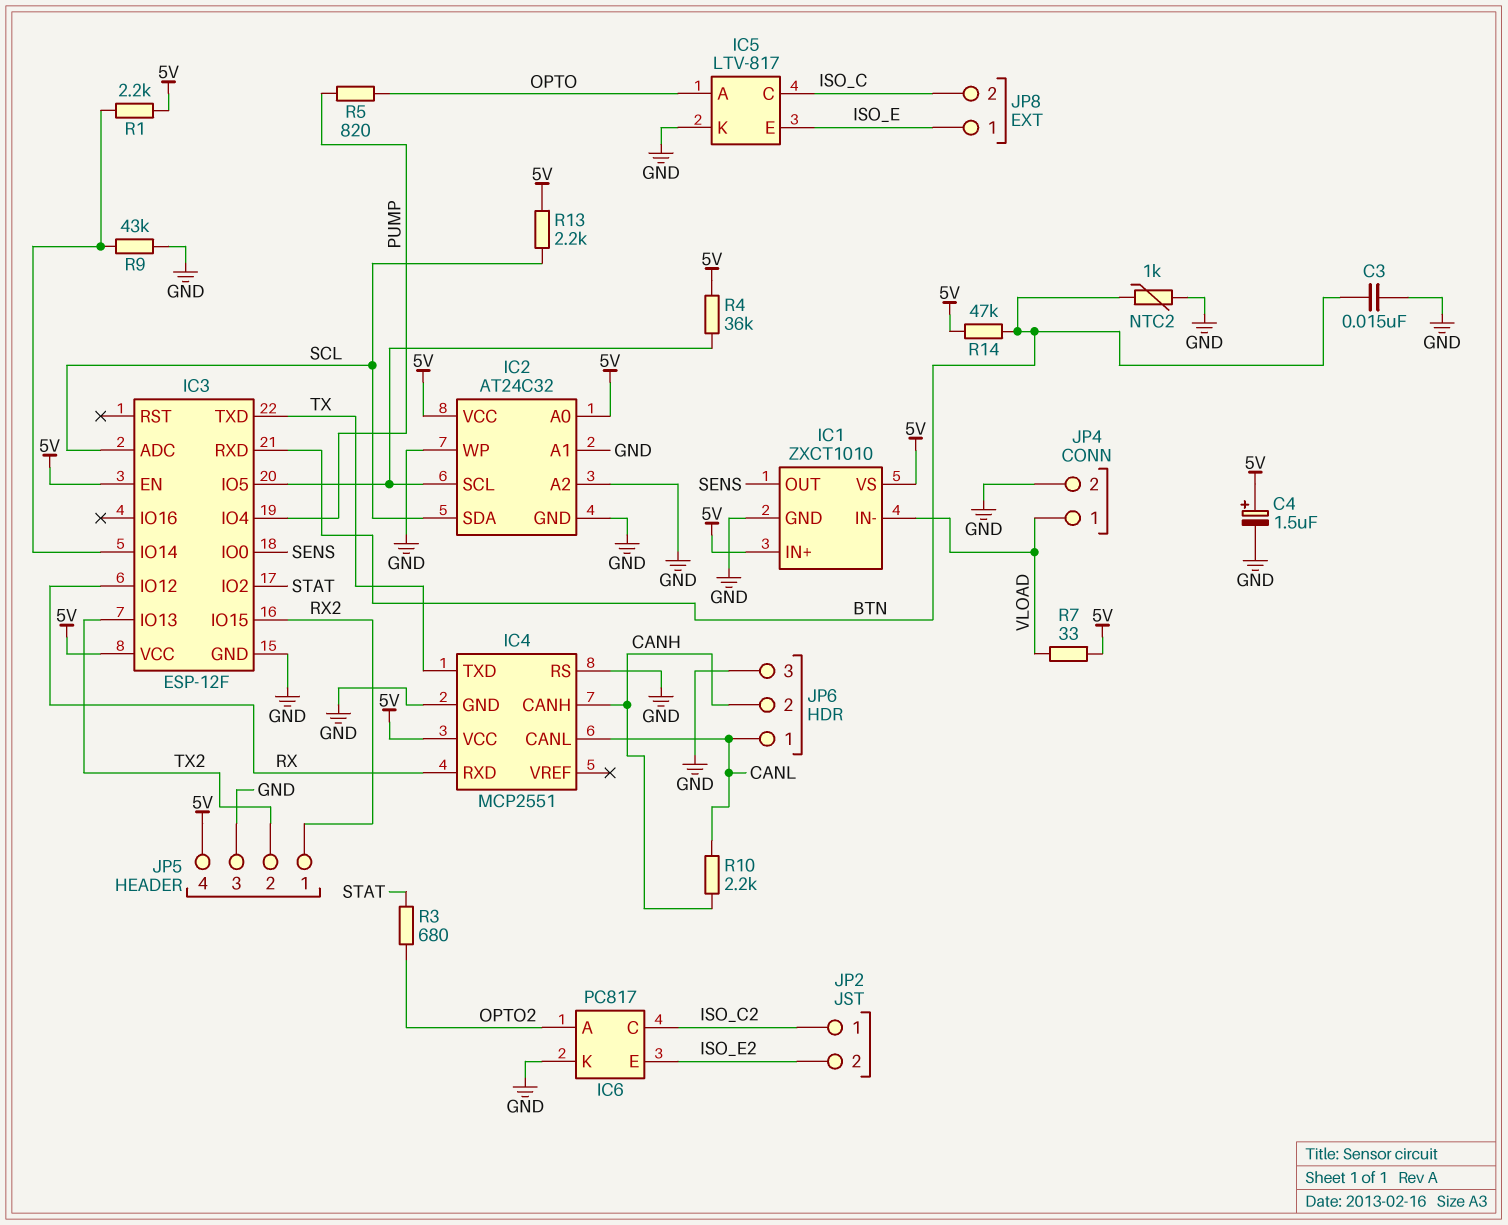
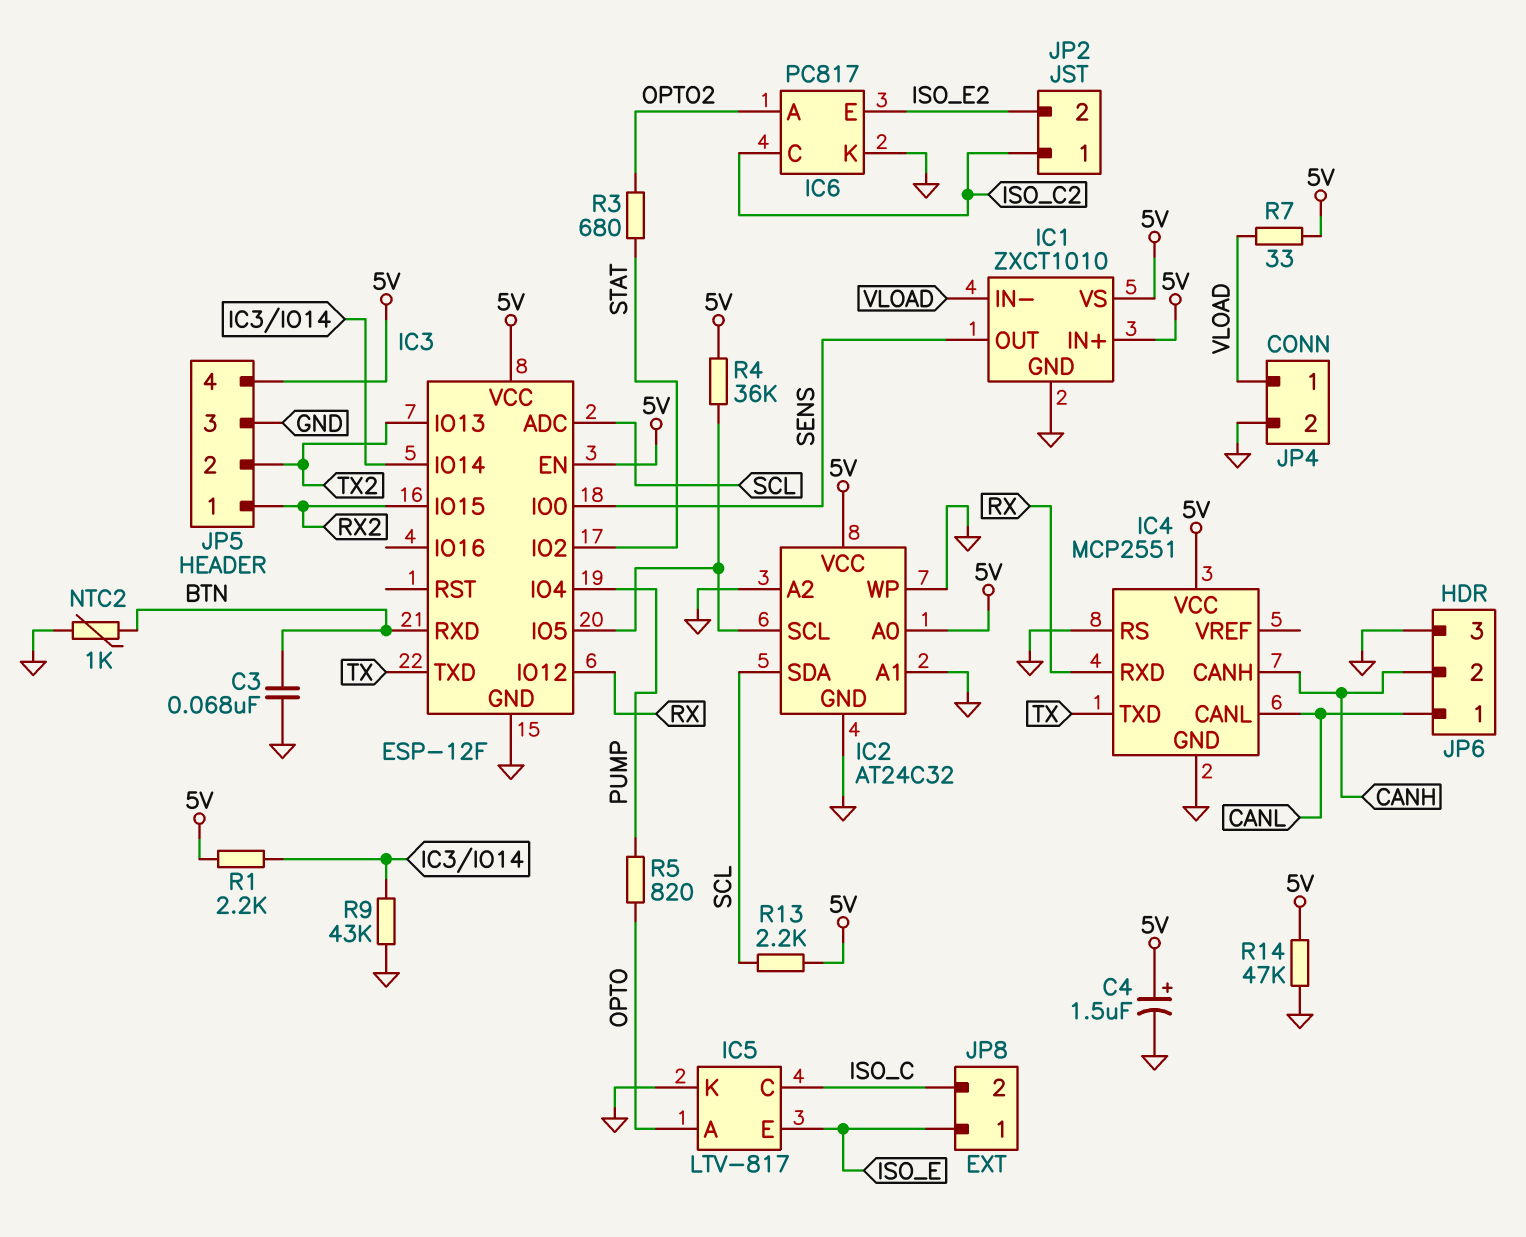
C3: 15nF (BTN, GND) -> 68nF (BTN, GND)
R10: 2.2k (CANH, CANL) -> none
R14: 47k (5V, BTN) -> 47k (5V, GND)

